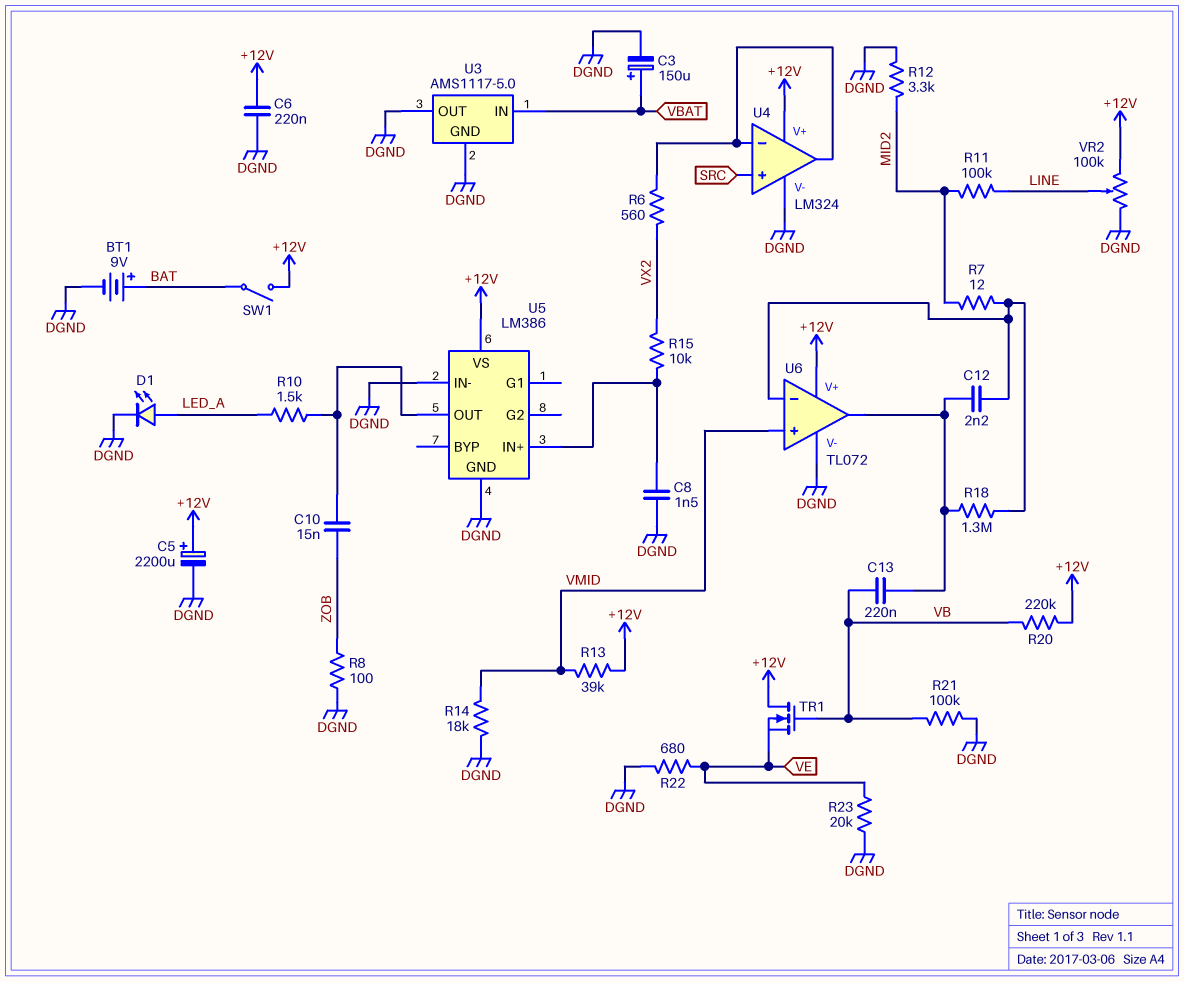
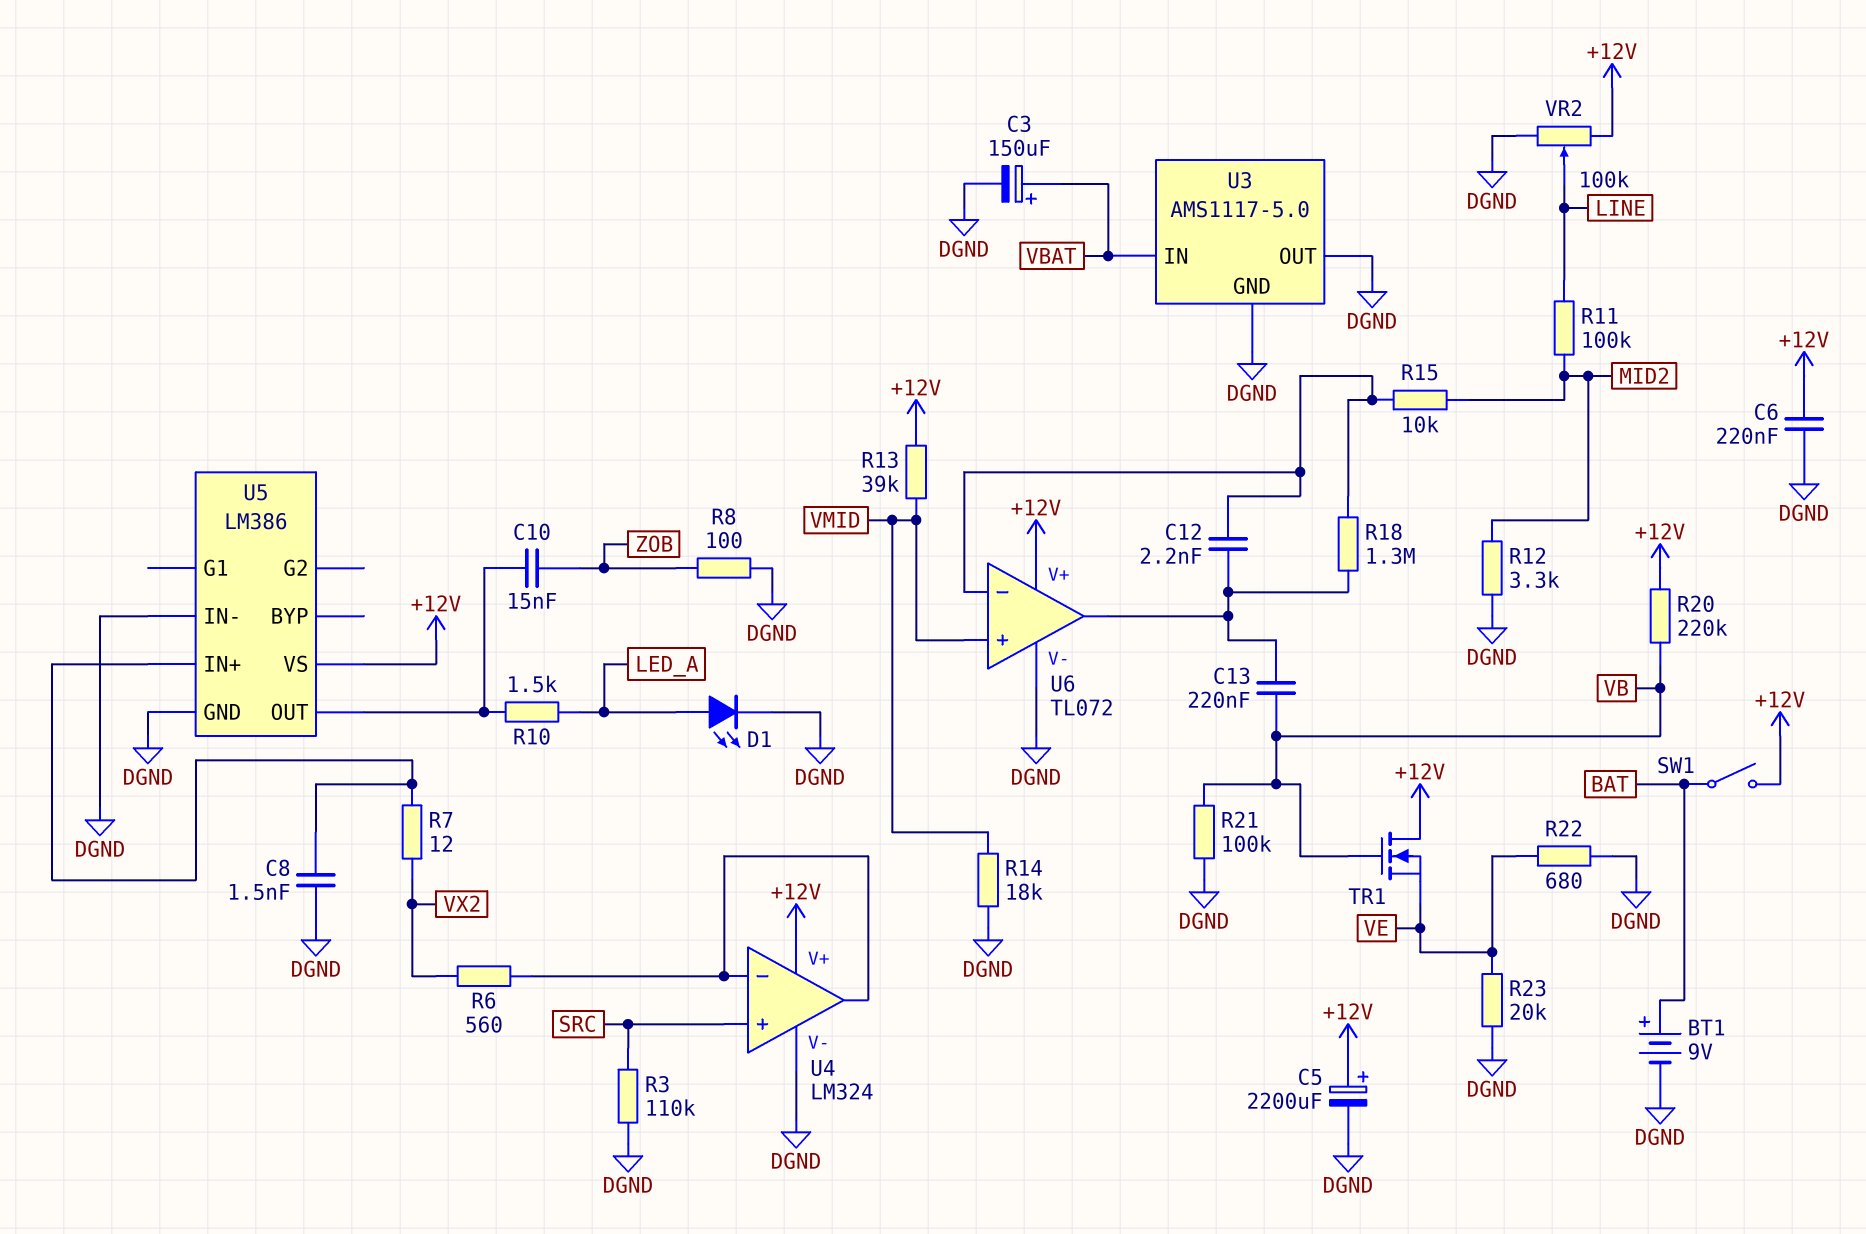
R3: none -> 110k (DGND, SRC)
R7: 12 (MID2, U6/in-) -> 12 (U5/IN+, VX2)
R15: 10k (U5/IN+, VX2) -> 10k (MID2, U6/in-)

